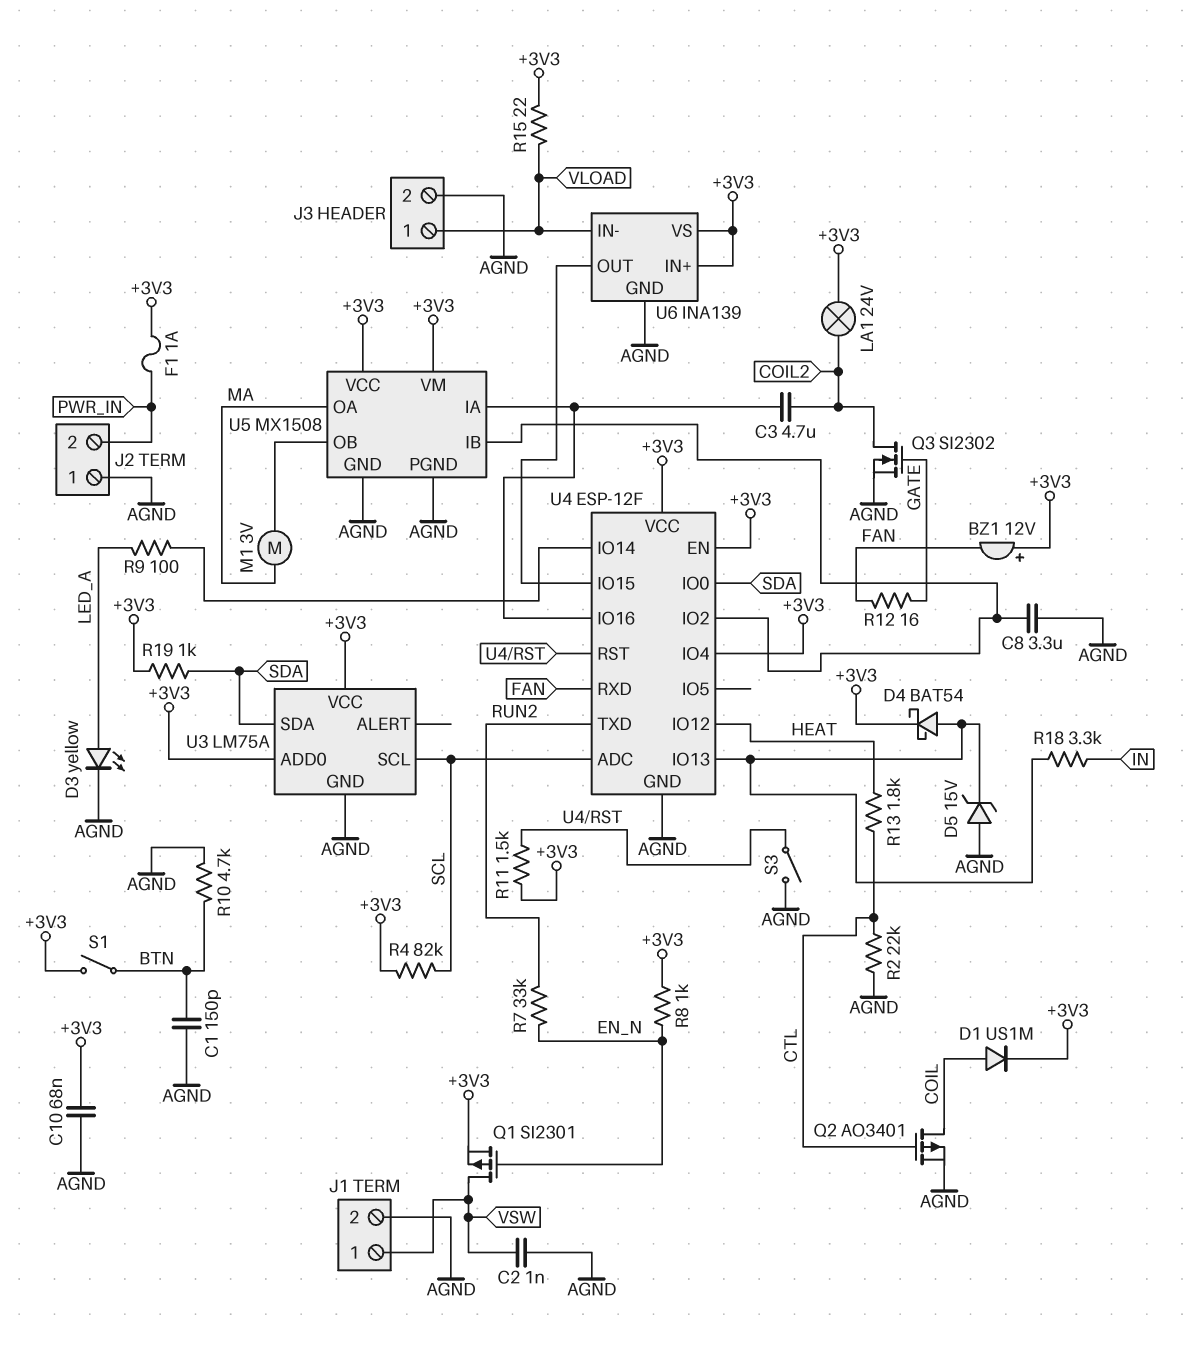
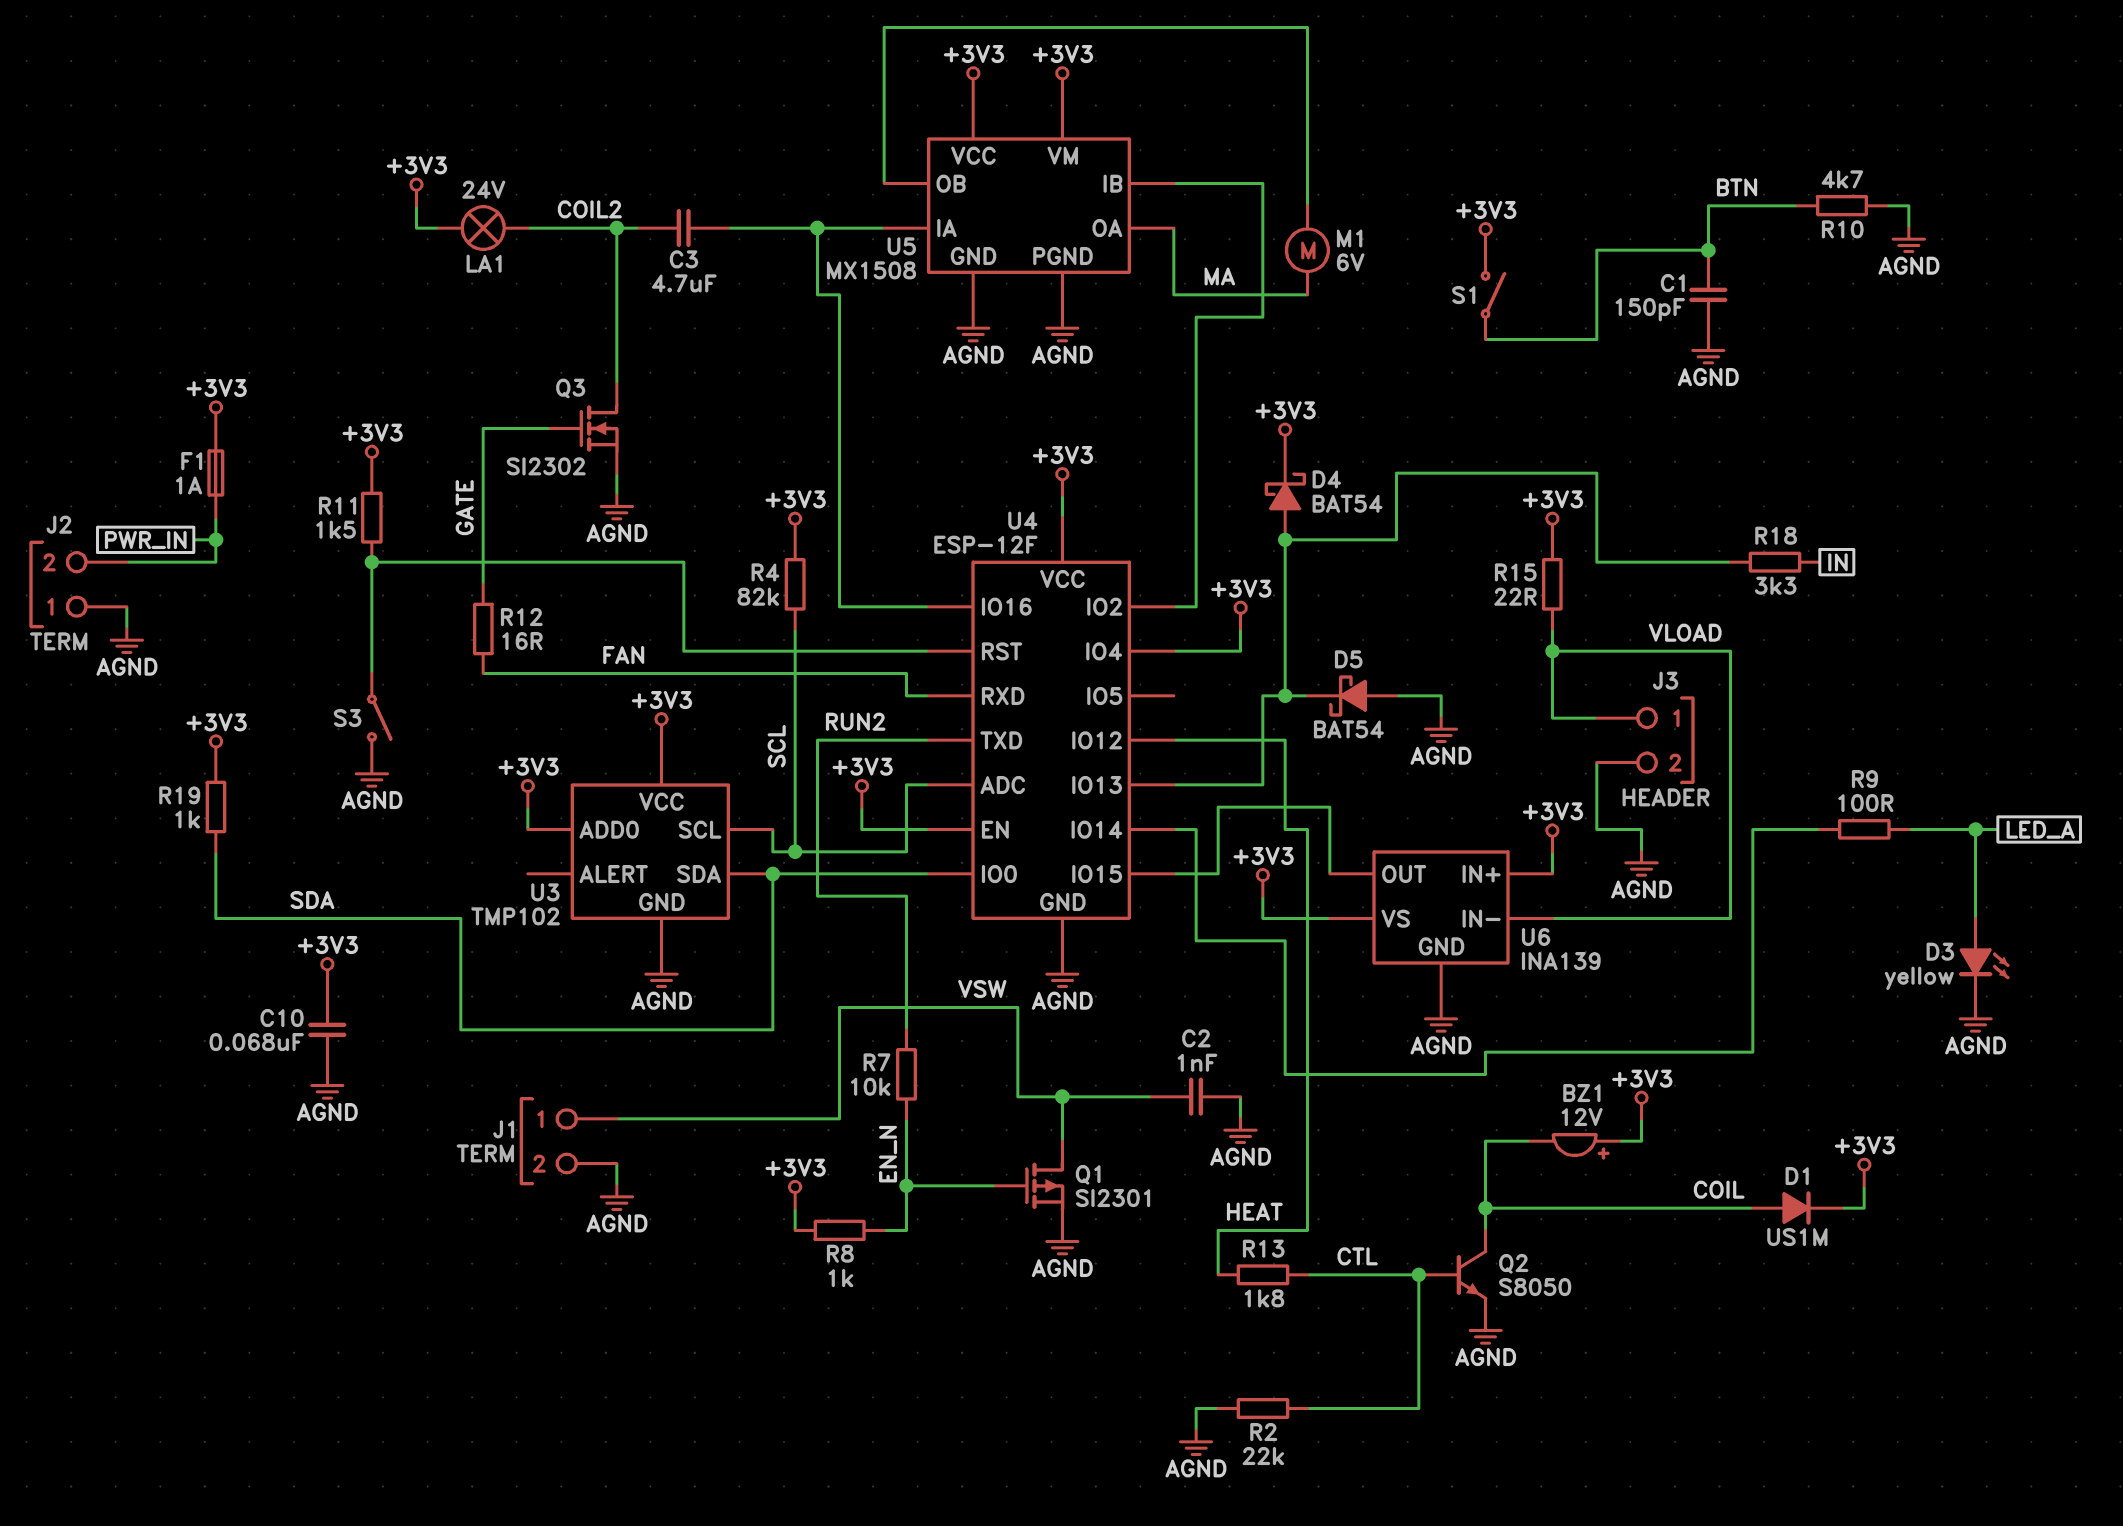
BZ1: buzzer 12V (plus +3V3, minus FAN) -> buzzer 12V (plus +3V3, minus COIL)
C8: 3.3uF (AGND, U4/IO2) -> none
D5: zener 15V (A AGND, K U4/IO13) -> schottky BAT54 (A AGND, K U4/IO13)
M1: motor 3V (MA, U5/OB) -> motor 6V (MA, U5/OB)
Q1: PMOS SI2301 (G EN_N, D VSW, S +3V3) -> PMOS SI2301 (G EN_N, D VSW, S AGND)
Q2: PMOS AO3401 (G CTL, D COIL, S AGND) -> NPN S8050 (B CTL, C COIL, E AGND)
R7: 33k (EN_N, RUN2) -> 10k (EN_N, RUN2)
U3: LM75A -> TMP102

